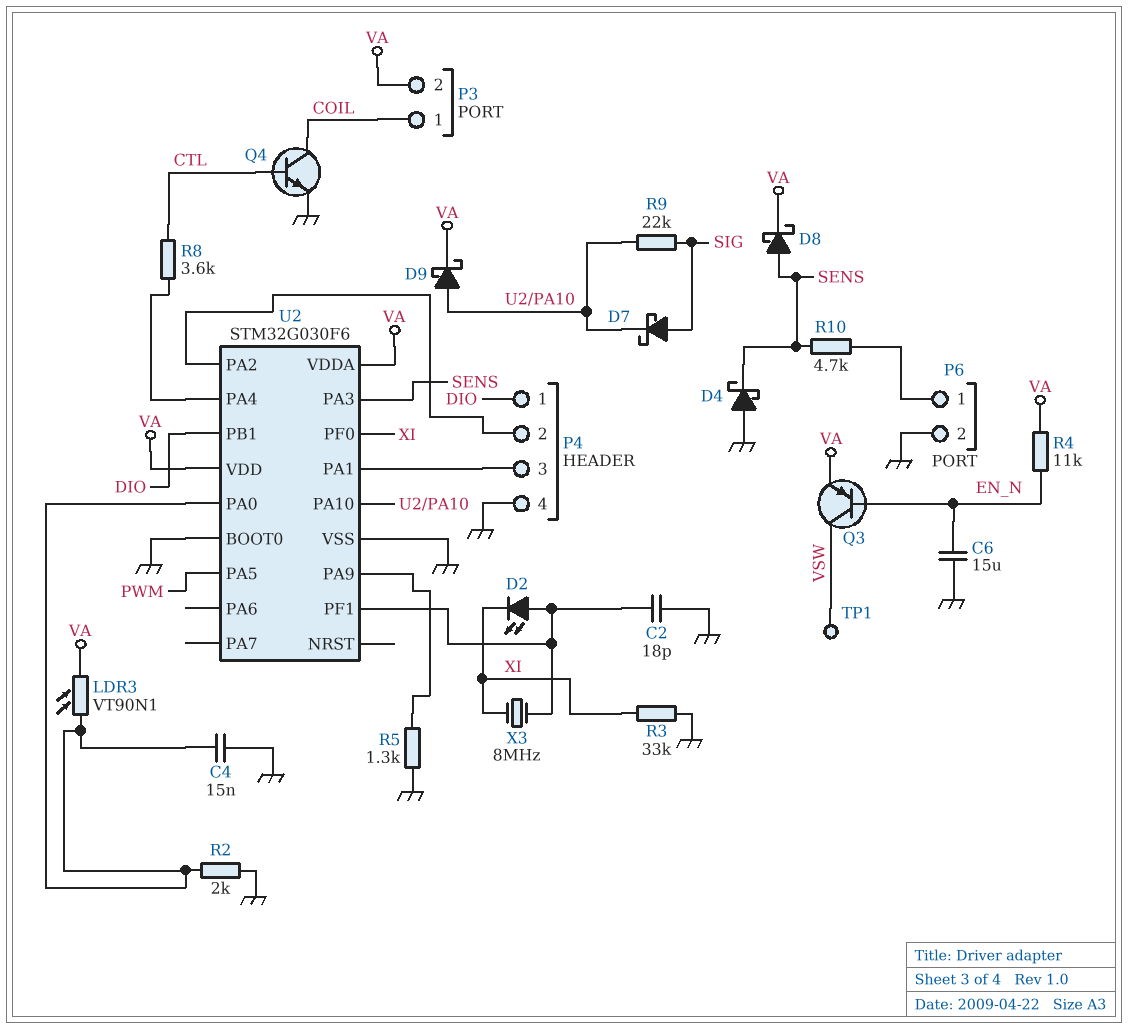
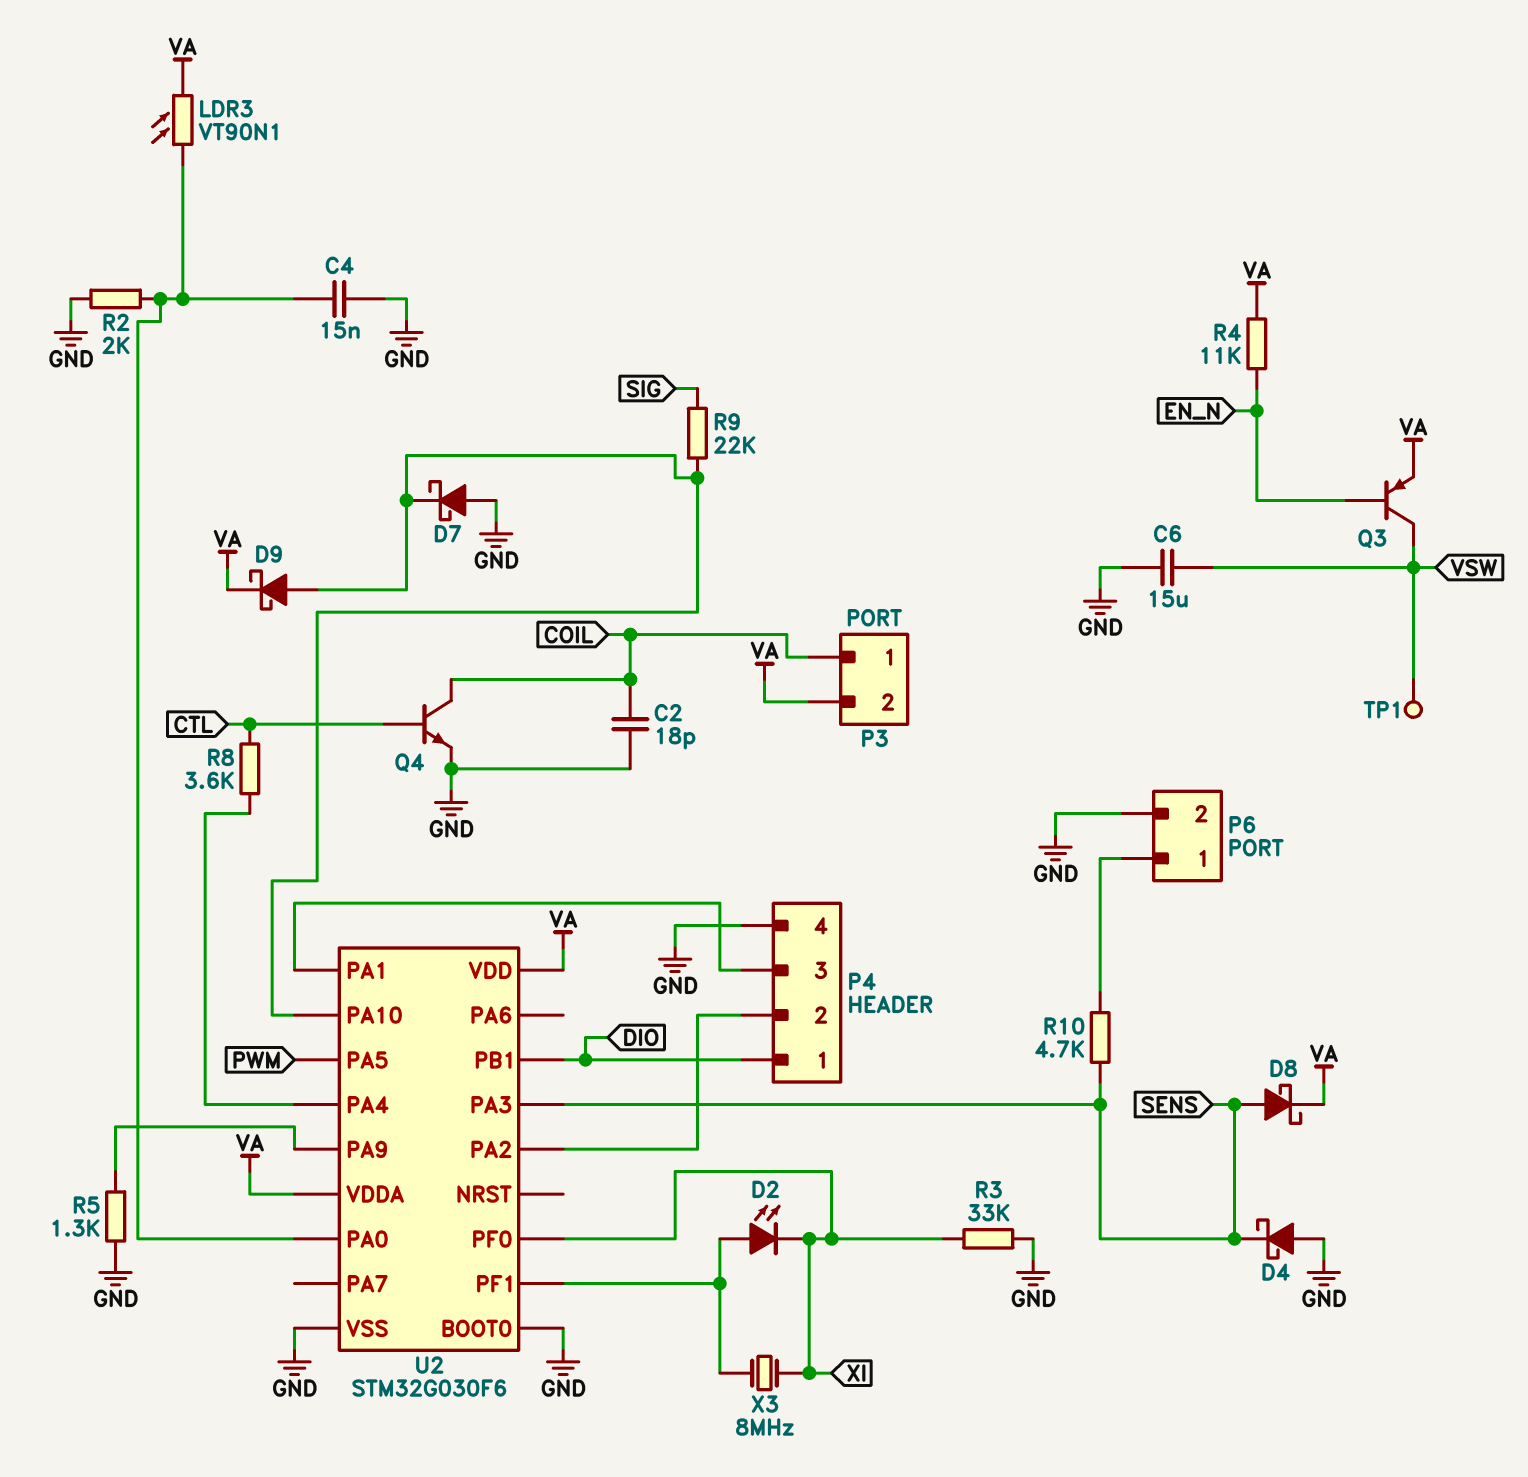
C2: 18pF (GND, U2/PF1) -> 18pF (COIL, GND)
C6: 15uF (EN_N, GND) -> 15uF (GND, VSW)
D7: schottky (A SIG, K U2/PA10) -> schottky (A GND, K U2/PA10)

